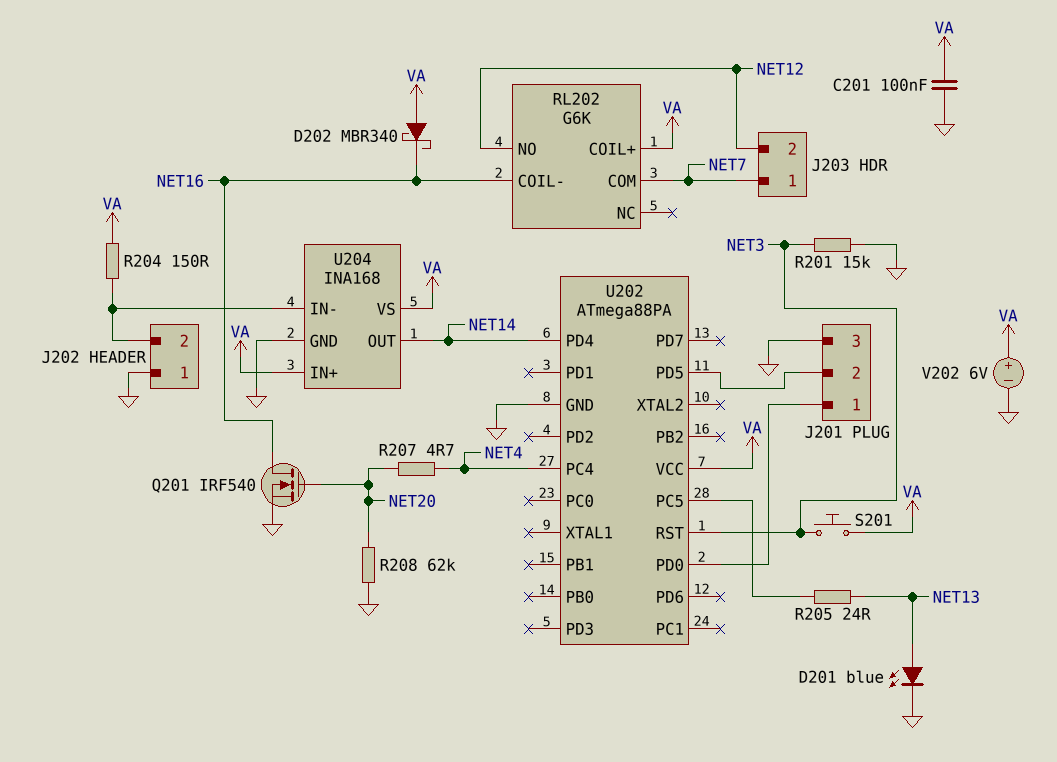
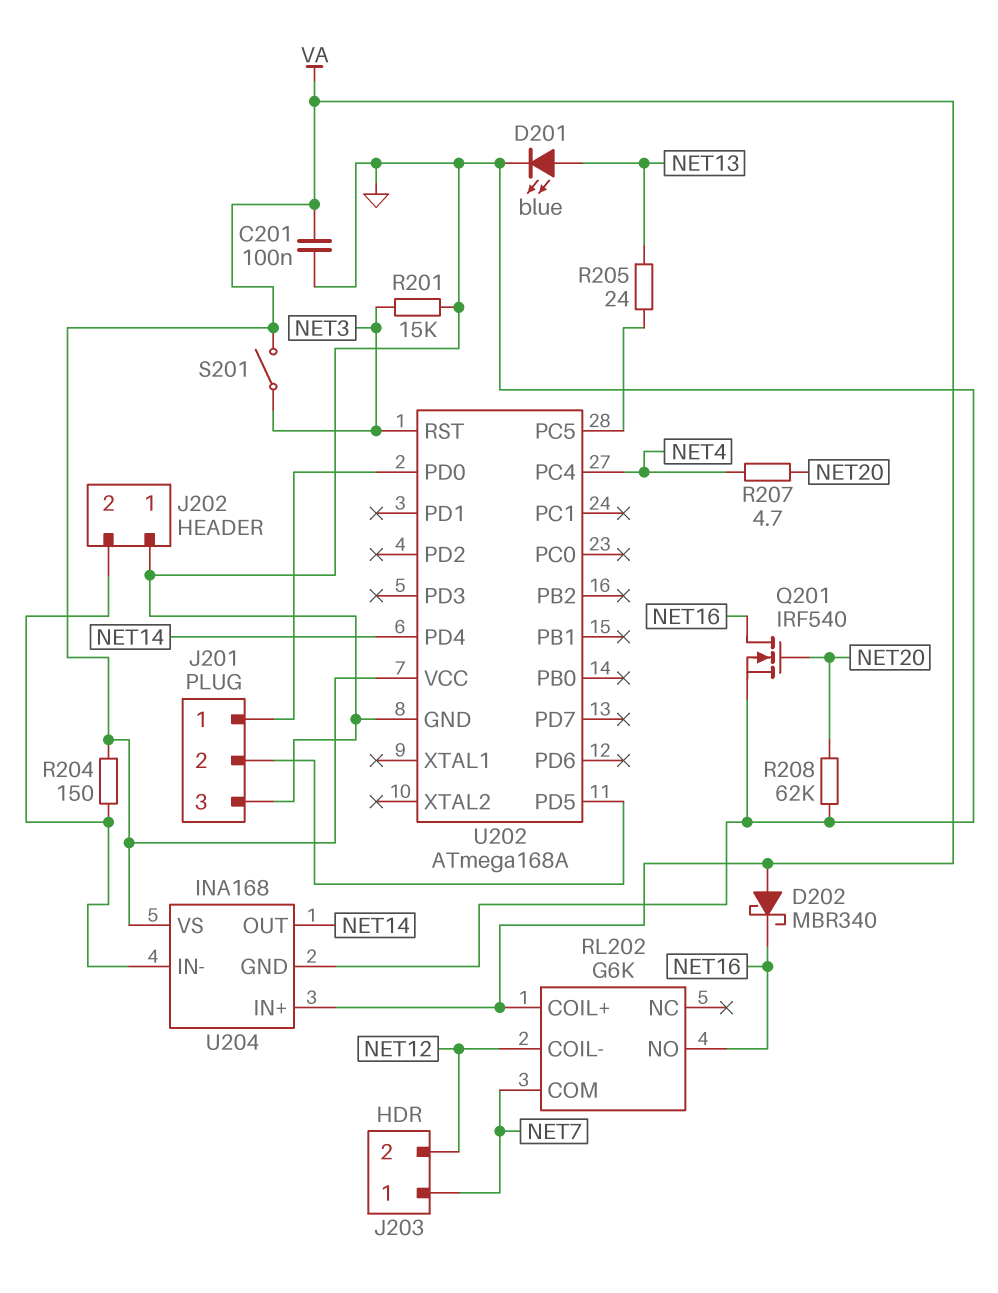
RL202 pin COIL-: NET16 -> NET12
RL202 pin NO: NET12 -> NET16
S201: button (NET3, VA) -> switch (NET3, VA)
U202: ATmega88PA -> ATmega168A
V202: 6V (plus VA, minus GND) -> none

